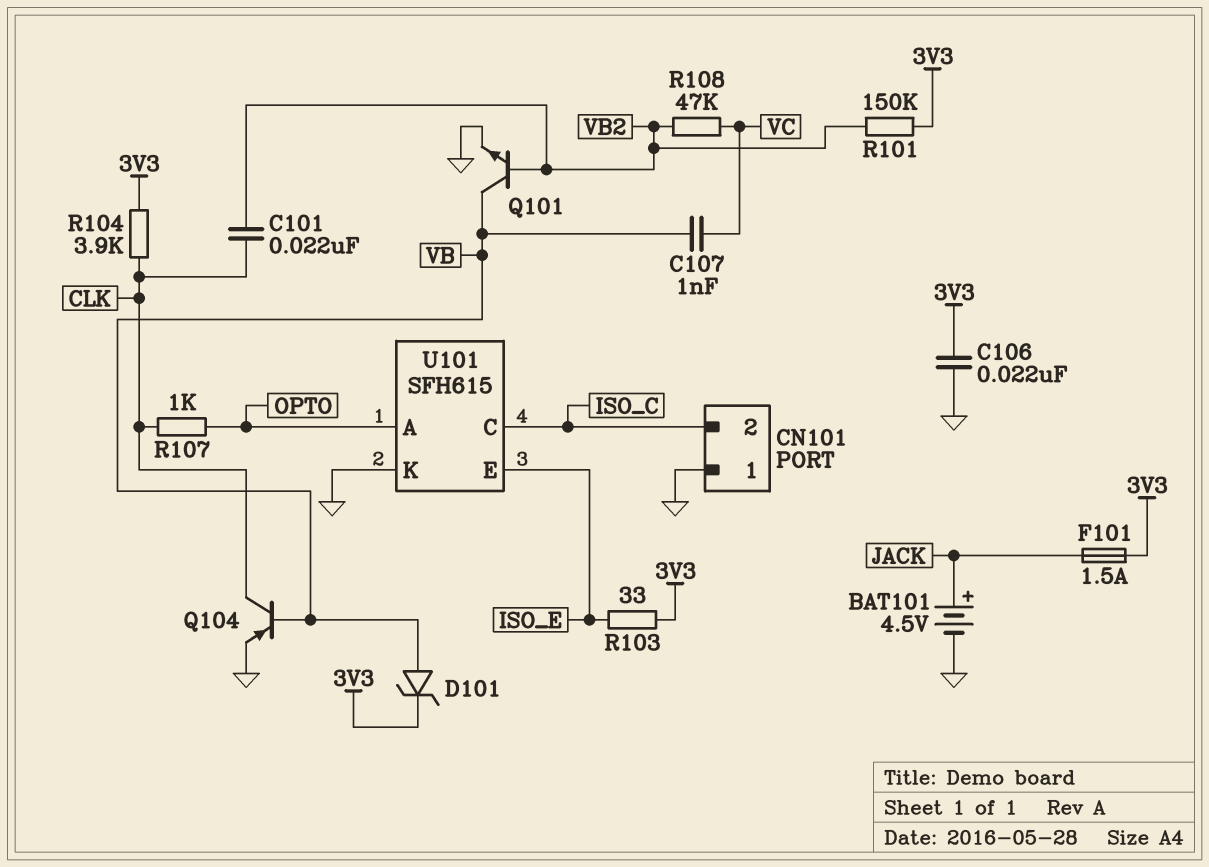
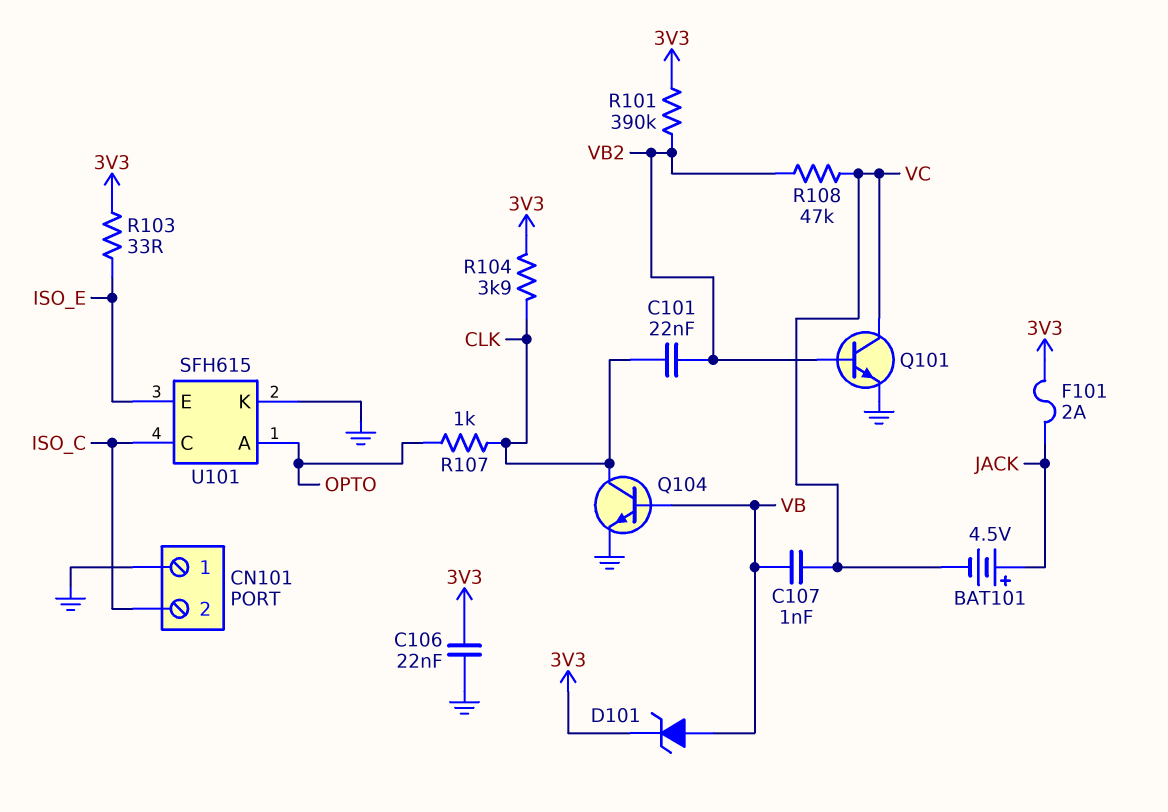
BAT101: 4.5V (plus JACK, minus GND) -> 4.5V (plus JACK, minus VC)
F101: 1.5A (3V3, JACK) -> 2A (3V3, JACK)
Q101: NPN (B VB2, C VB, E GND) -> NPN (B VB2, C VC, E GND)
Q104: PNP (B VB, C CLK, E GND) -> NPN (B VB, C CLK, E GND)
R101: 150k (3V3, VB2) -> 390k (3V3, VB2)

